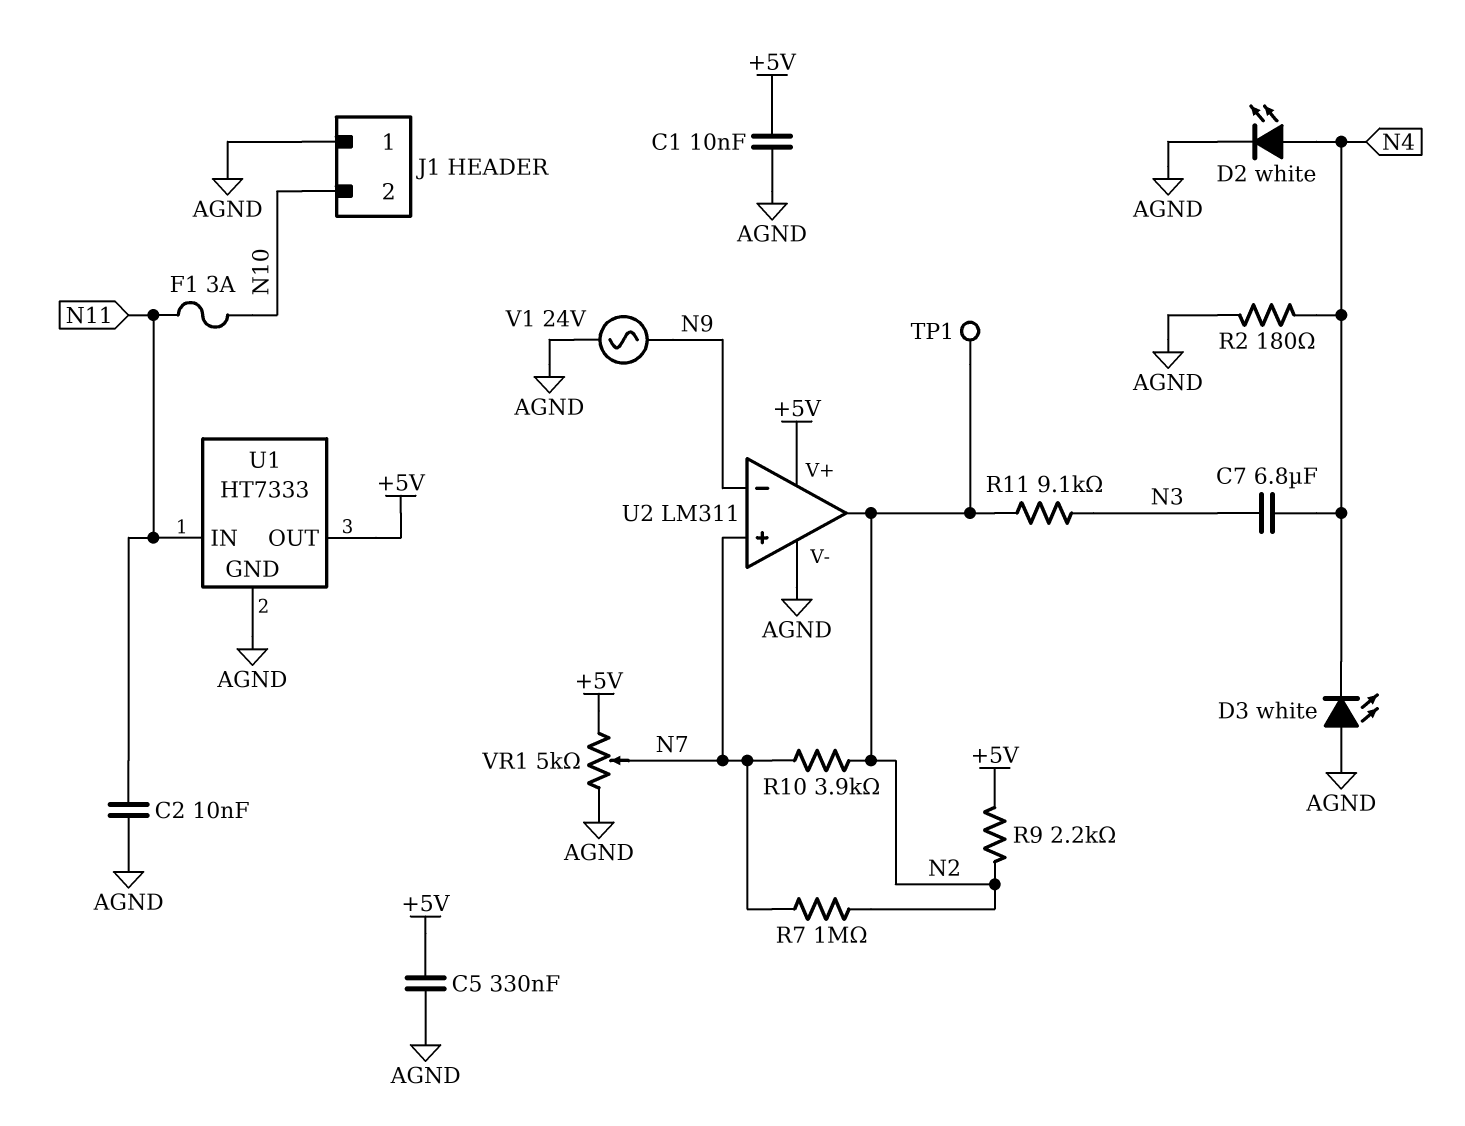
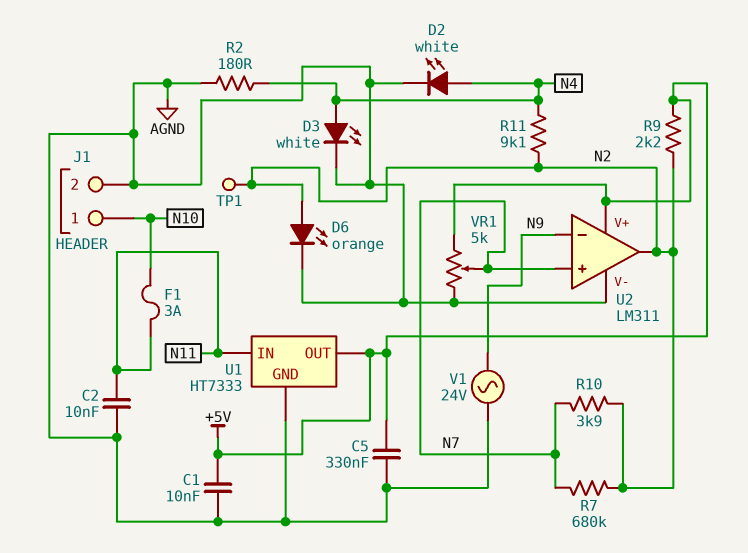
C7: 6.8uF (N3, N4) -> none
D3: LED white (A AGND, K N4) -> LED white (A N4, K AGND)
D6: none -> LED orange (A N2, K AGND)
J1 pin 1: AGND -> N10
J1 pin 2: N10 -> AGND
R7: 1M (N2, N7) -> 680k (N2, N7)
R11: 9.1k (N2, N3) -> 9.1k (N2, N4)

